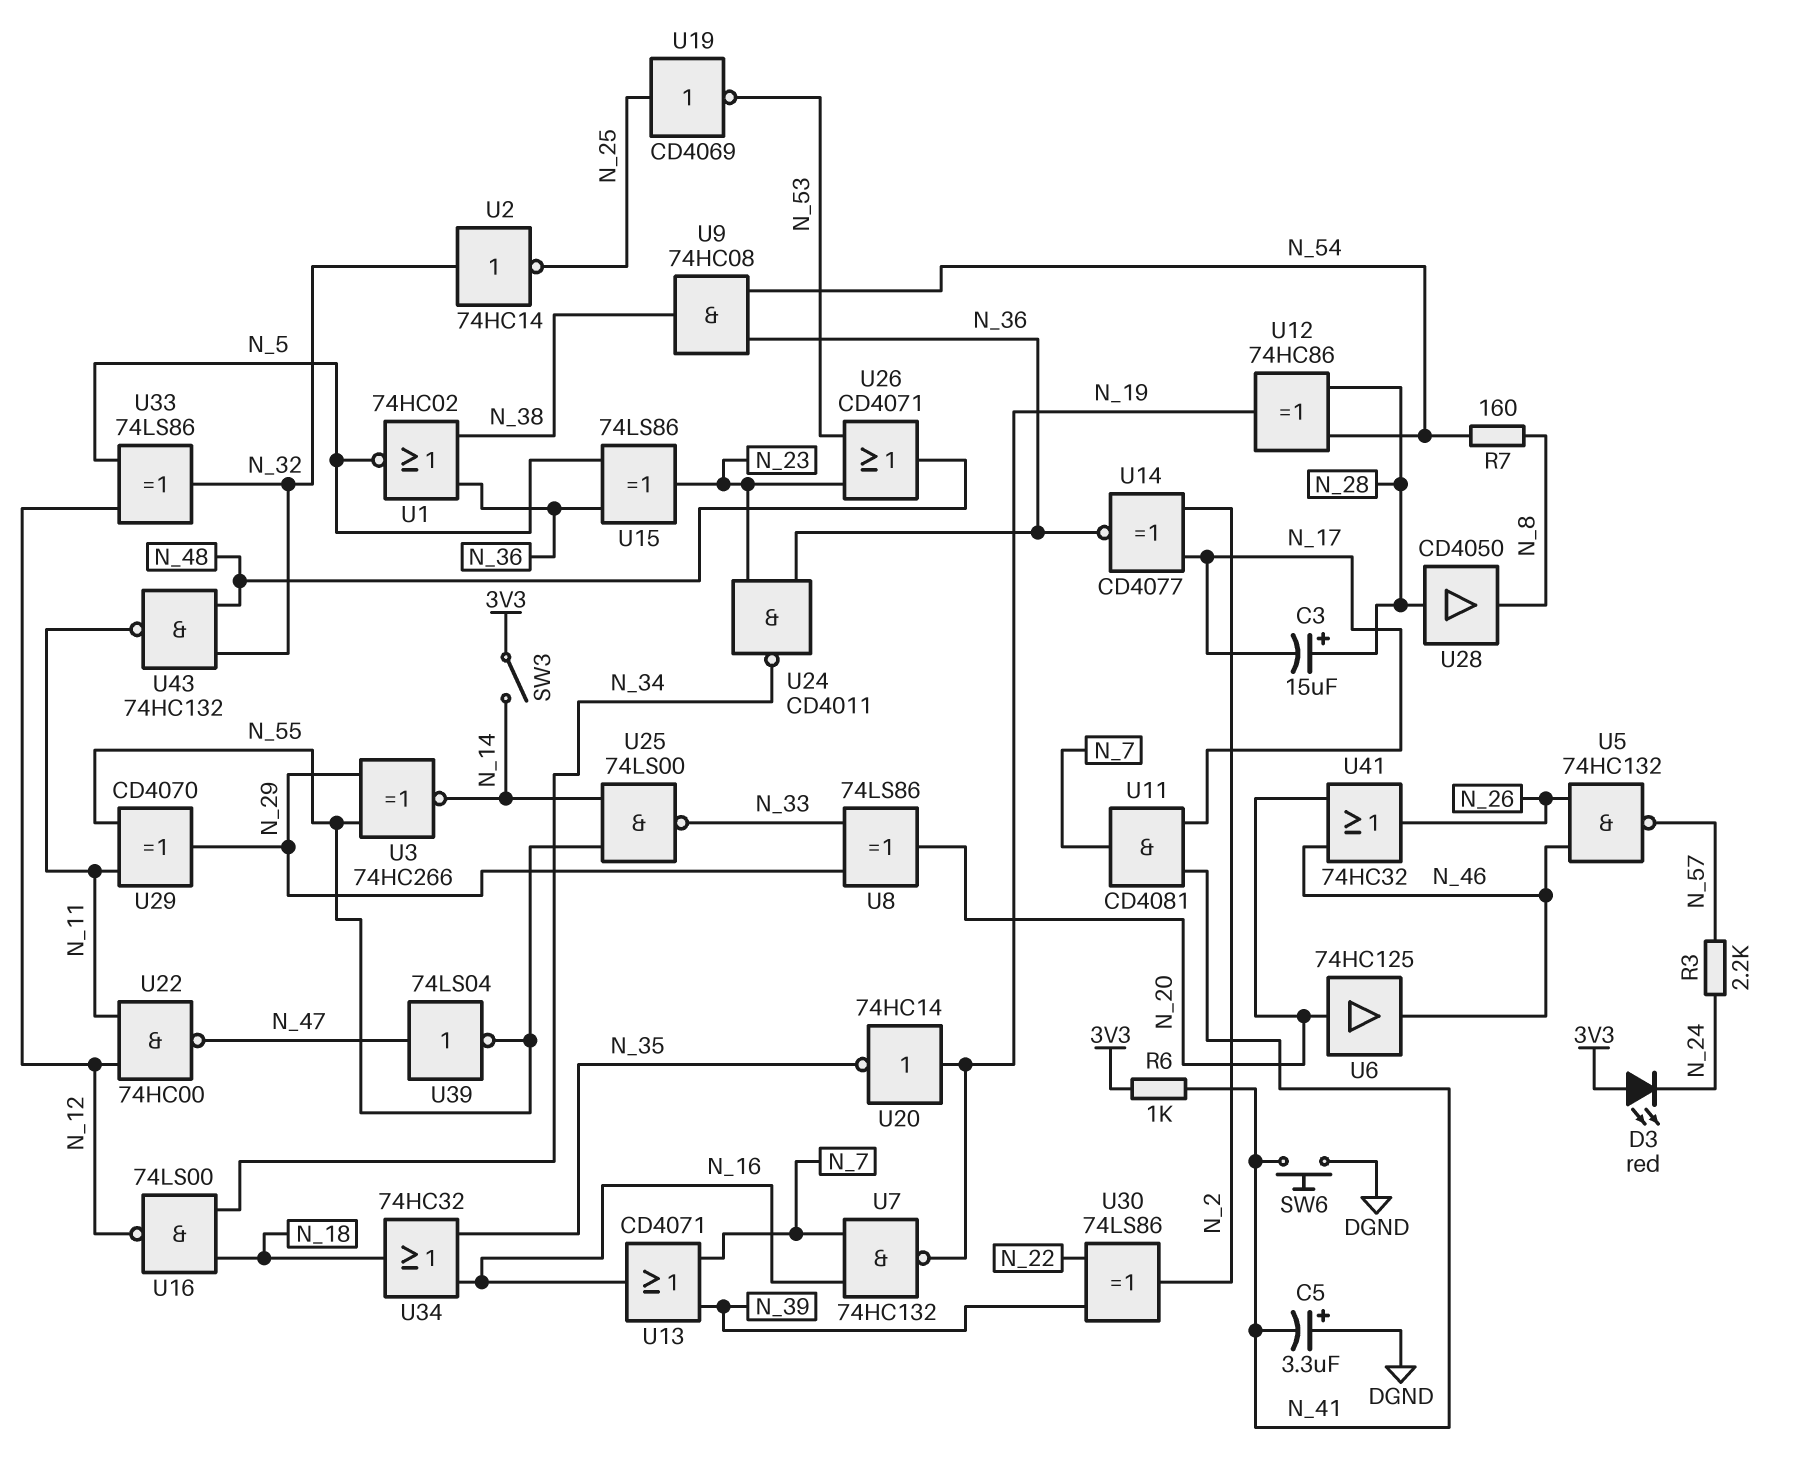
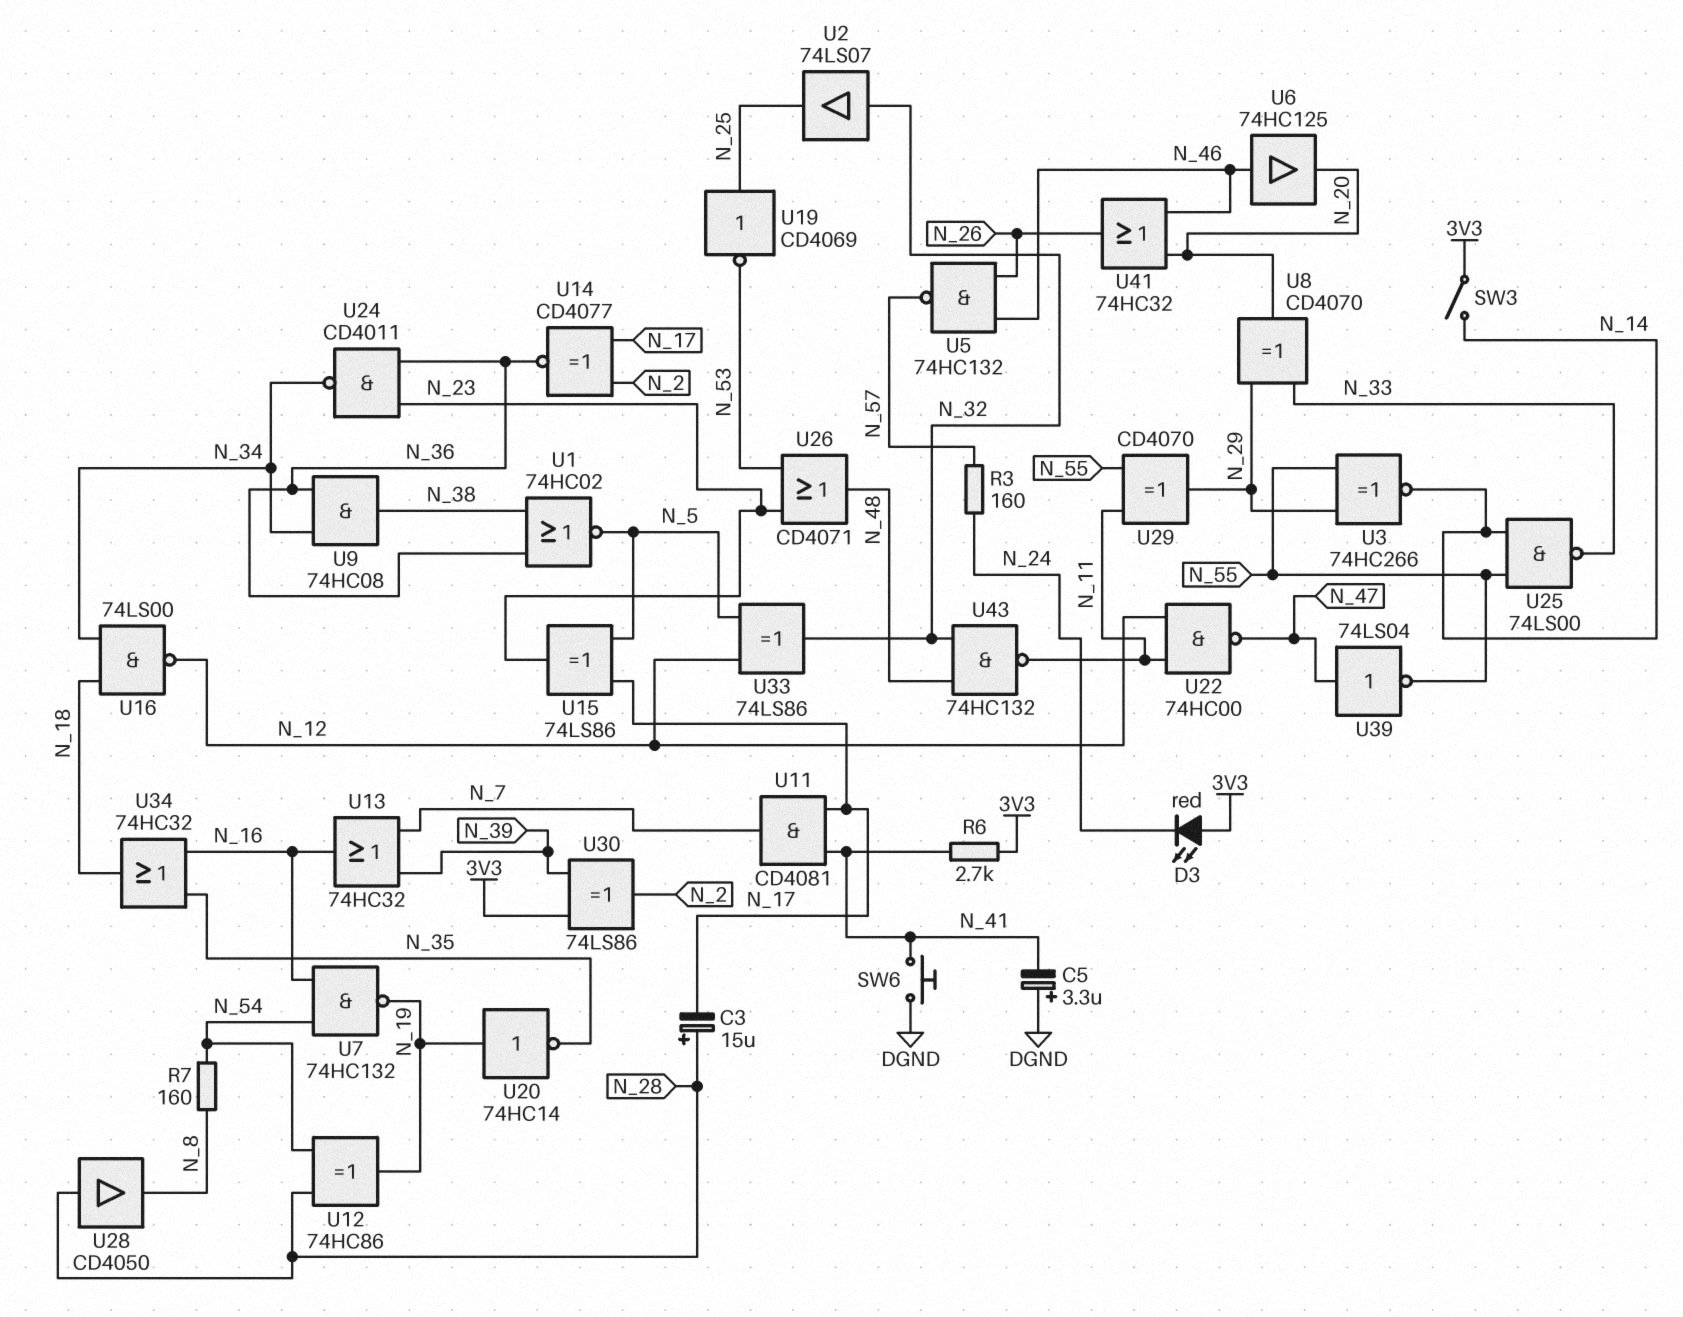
R3: 2.2k (N_24, N_57) -> 160 (N_24, N_57)
R6: 1k (3V3, N_41) -> 2.7k (3V3, N_41)
U2: NOT 74HC14 (in N_32, out N_25) -> buffer 74LS07 (in N_32, out N_25)
U6: buffer 74HC125 (in N_20, out N_46) -> buffer 74HC125 (in N_46, out N_20)
U7: NAND 74HC132 (in N_7, in N_16, out N_19) -> NAND 74HC132 (in N_16, in N_54, out N_19)
U8: XOR 74LS86 (in N_29, in N_33, out N_20) -> XOR CD4070 (in N_29, in N_33, out N_20)
U9: AND 74HC08 (in N_36, in N_54, out N_38) -> AND 74HC08 (in N_34, in N_36, out N_38)
U13: OR CD4071 (in N_7, in N_39, out N_16) -> OR 74HC32 (in N_7, in N_39, out N_16)
U15: XOR 74LS86 (in N_5, in N_36, out N_23) -> XOR 74LS86 (in N_5, in N_17, out N_23)
U30: XOR 74LS86 (in N_22, in N_39, out N_2) -> XOR 74LS86 (in 3V3, in N_39, out N_2)

